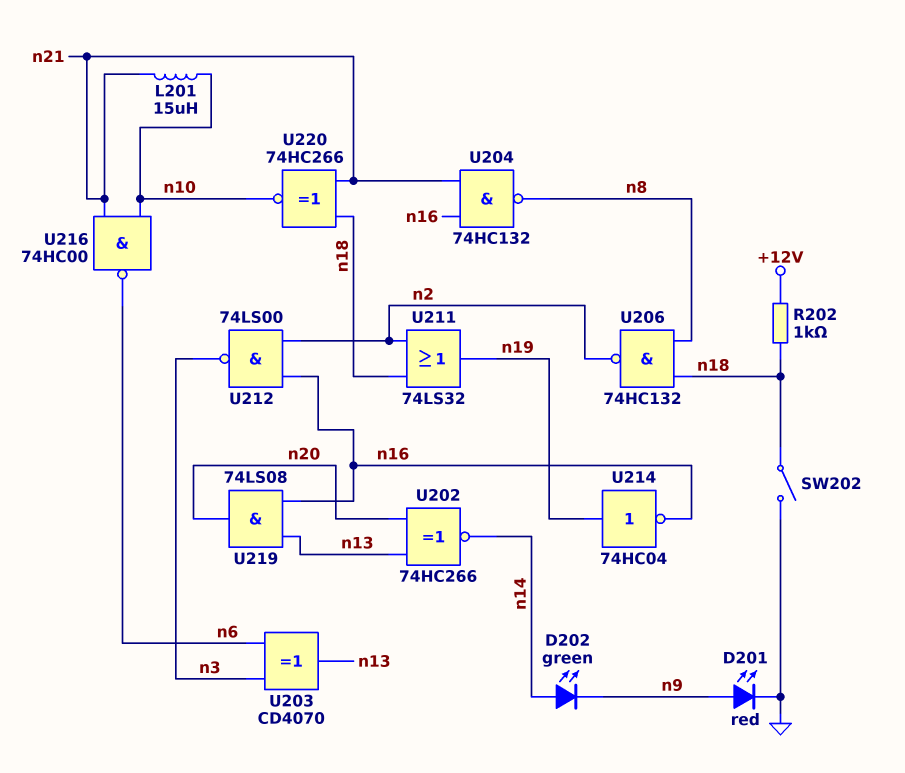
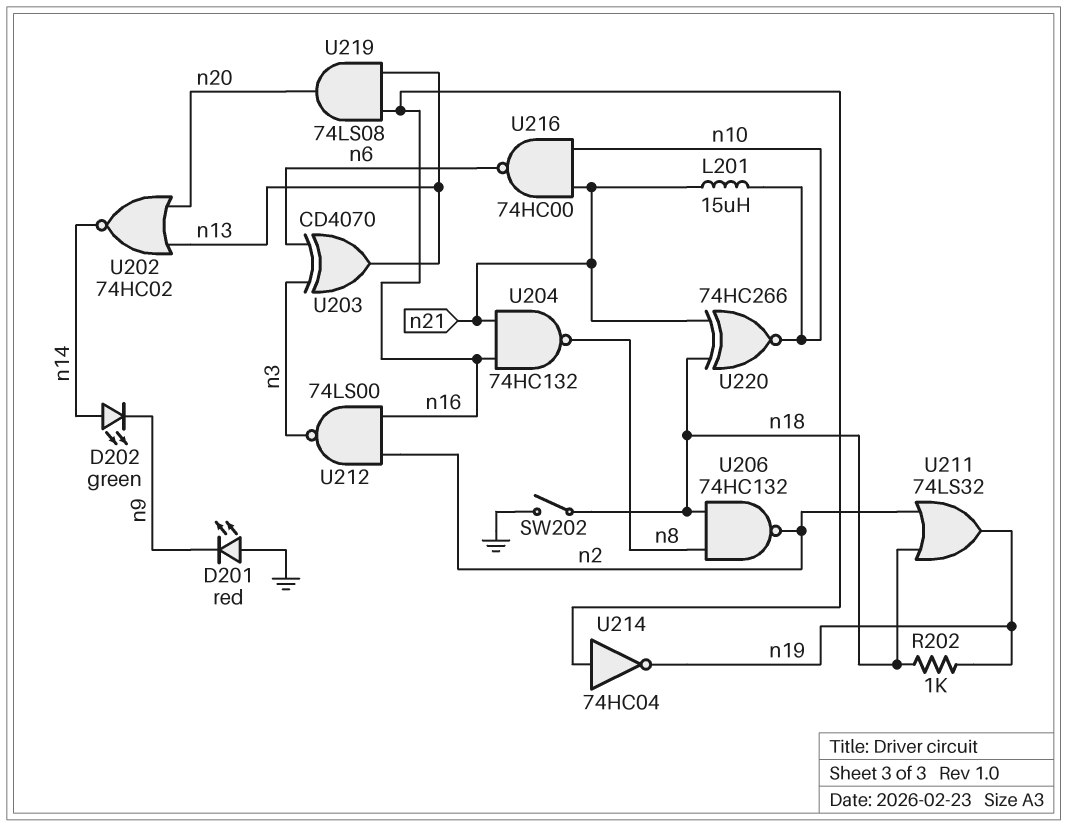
D201: LED red (A n9, K GND) -> LED red (A GND, K n9)
R202: 1k (+12V, n18) -> 1k (n18, n19)
U202: XNOR 74HC266 (in n13, in n20, out n14) -> NOR 74HC02 (in n13, in n20, out n14)
U214: NOT 74HC04 (in n19, out n16) -> NOT 74HC04 (in n16, out n19)

